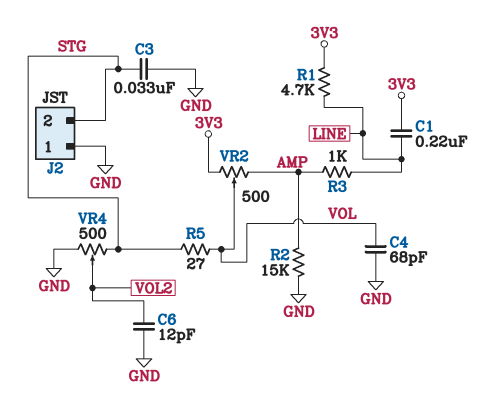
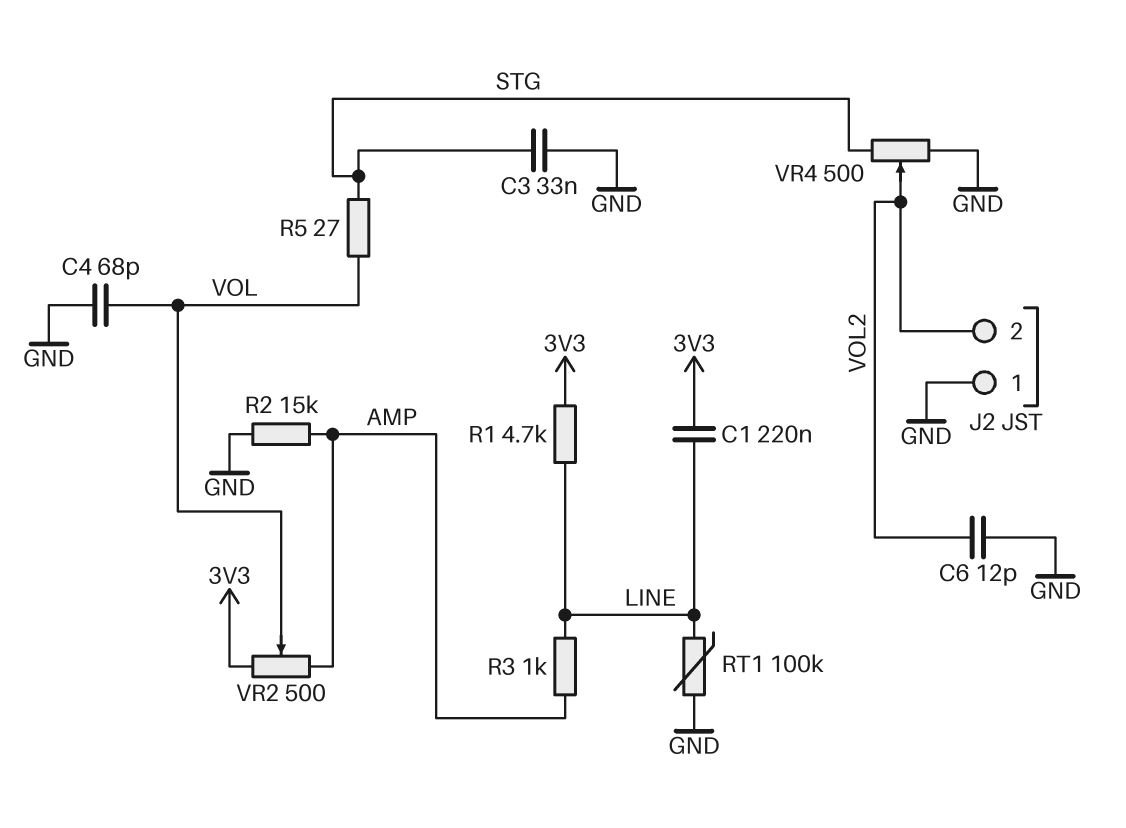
J2 pin 2: STG -> VOL2
RT1: none -> 100k (GND, LINE)

